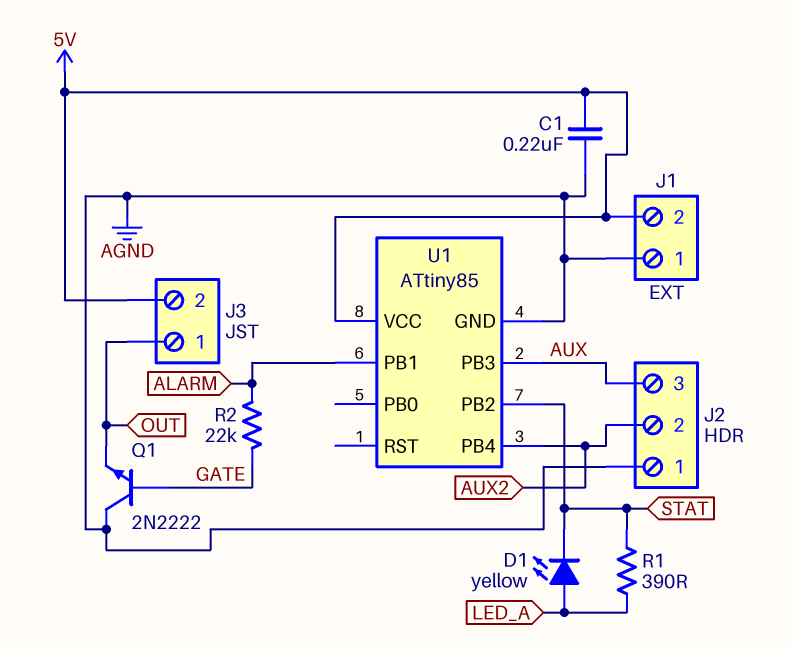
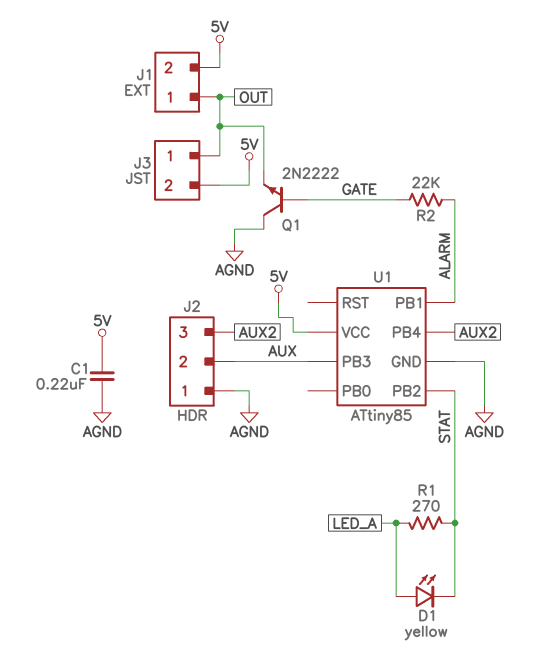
J1 pin 1: AGND -> OUT
J2 pin 2: AUX2 -> AUX
J2 pin 3: AUX -> AUX2
R1: 390 (LED_A, STAT) -> 270 (LED_A, STAT)

